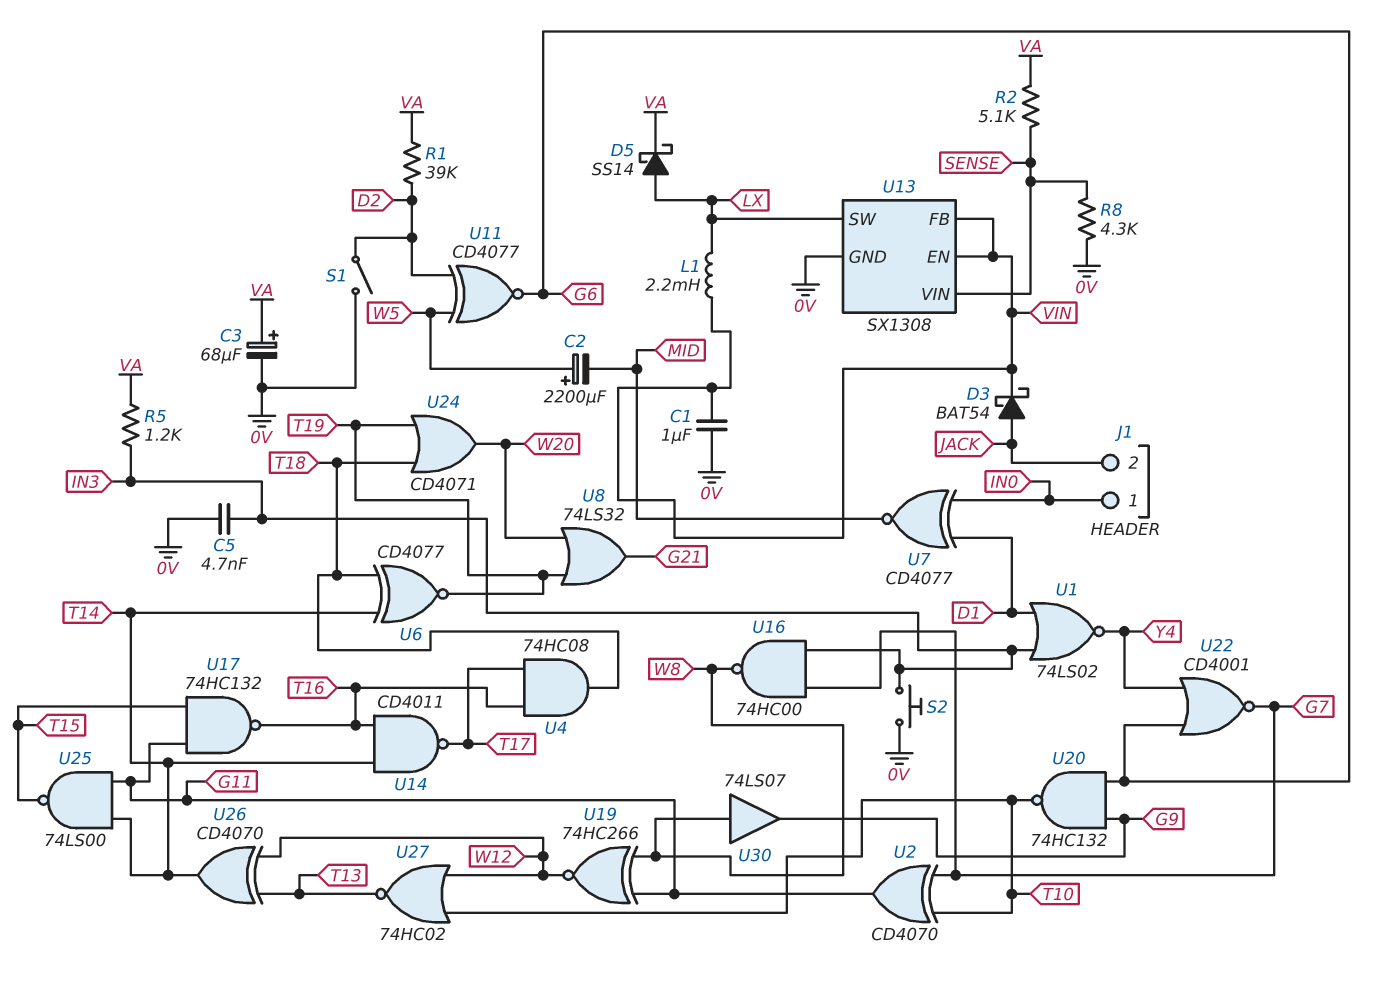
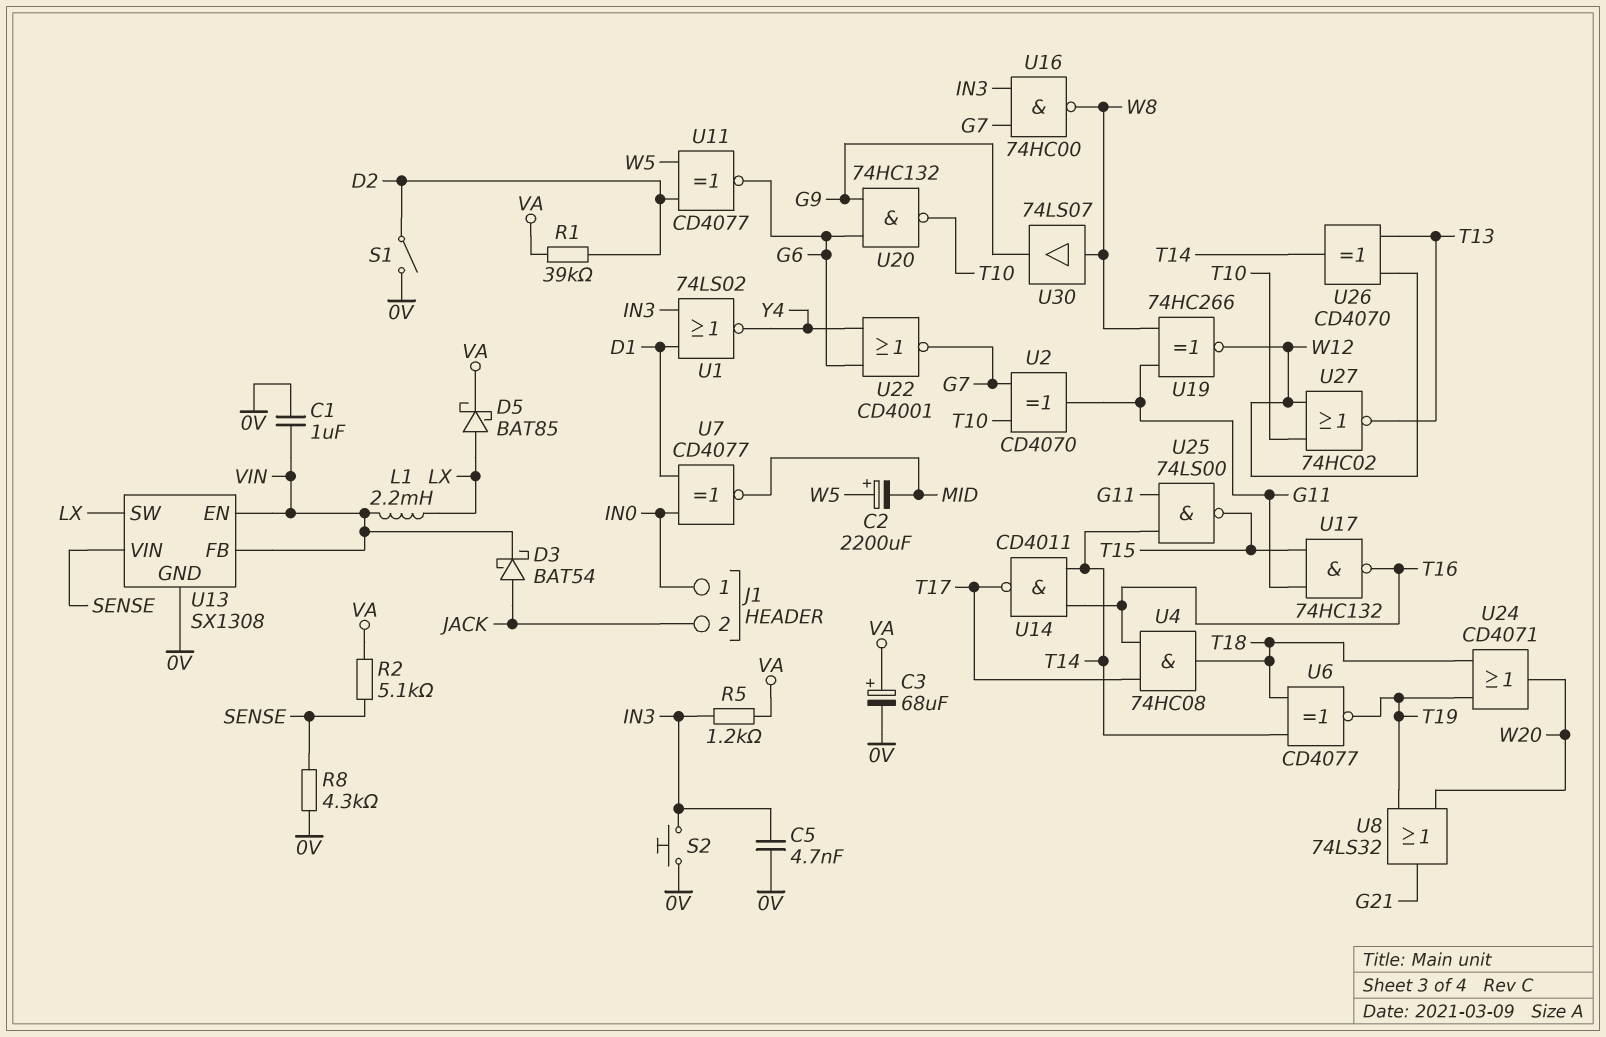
D5: schottky SS14 (A LX, K VA) -> schottky BAT85 (A LX, K VA)

